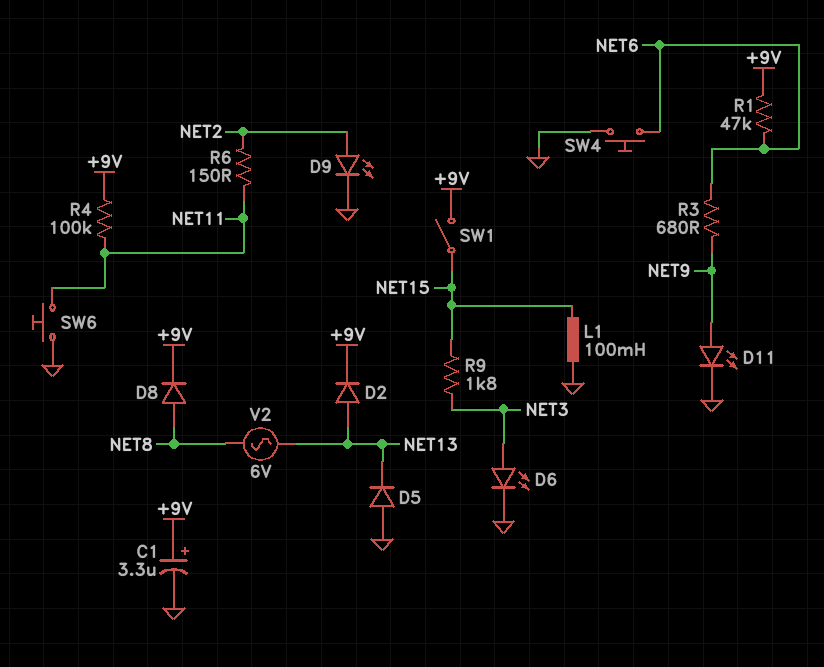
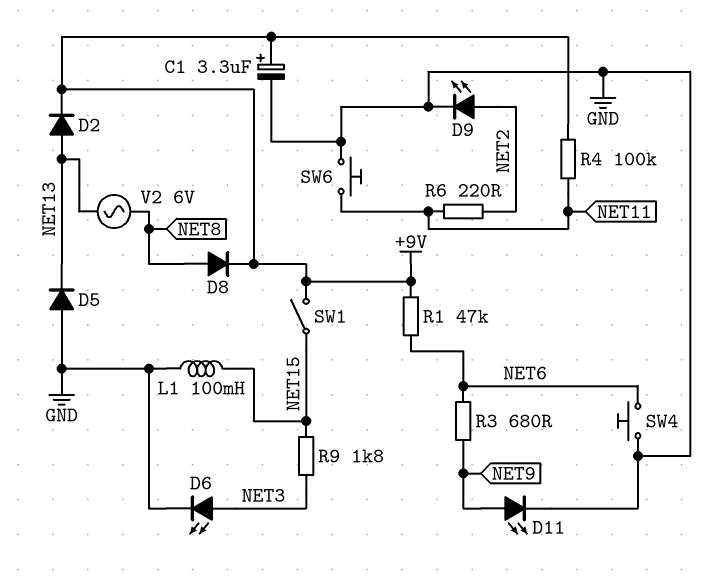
R6: 150 (NET2, NET11) -> 220 (NET2, NET11)

